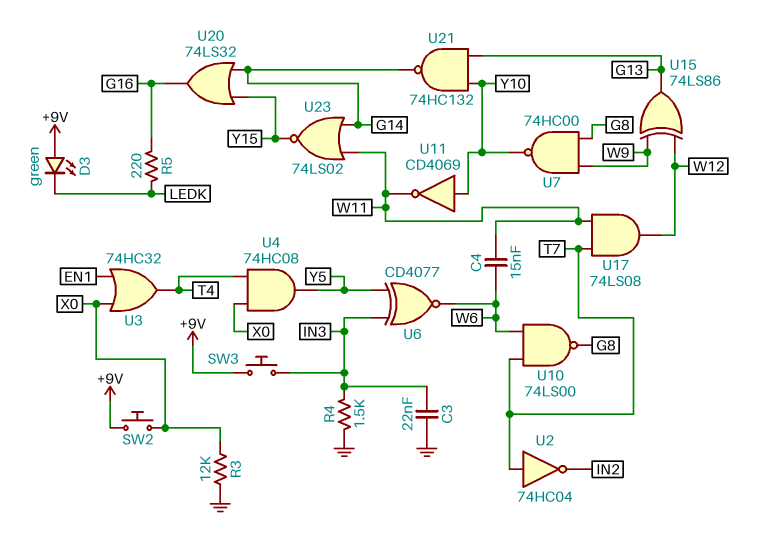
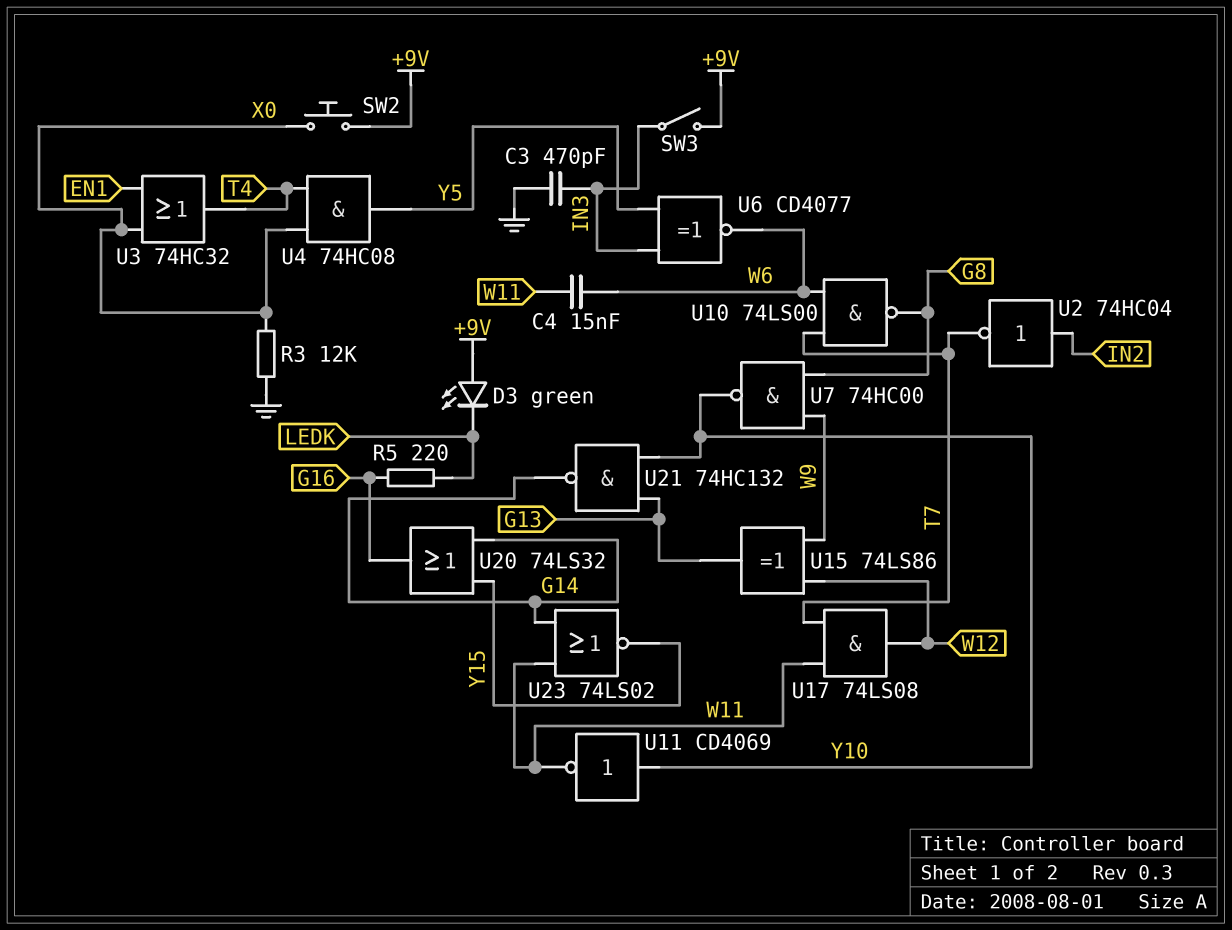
C3: 22nF (GND, IN3) -> 470pF (GND, IN3)
R4: 1.5k (GND, IN3) -> none
SW3: button (+9V, IN3) -> switch (+9V, IN3)
U2: NOT 74HC04 (in T7, out IN2) -> NOT 74HC04 (in IN2, out T7)

